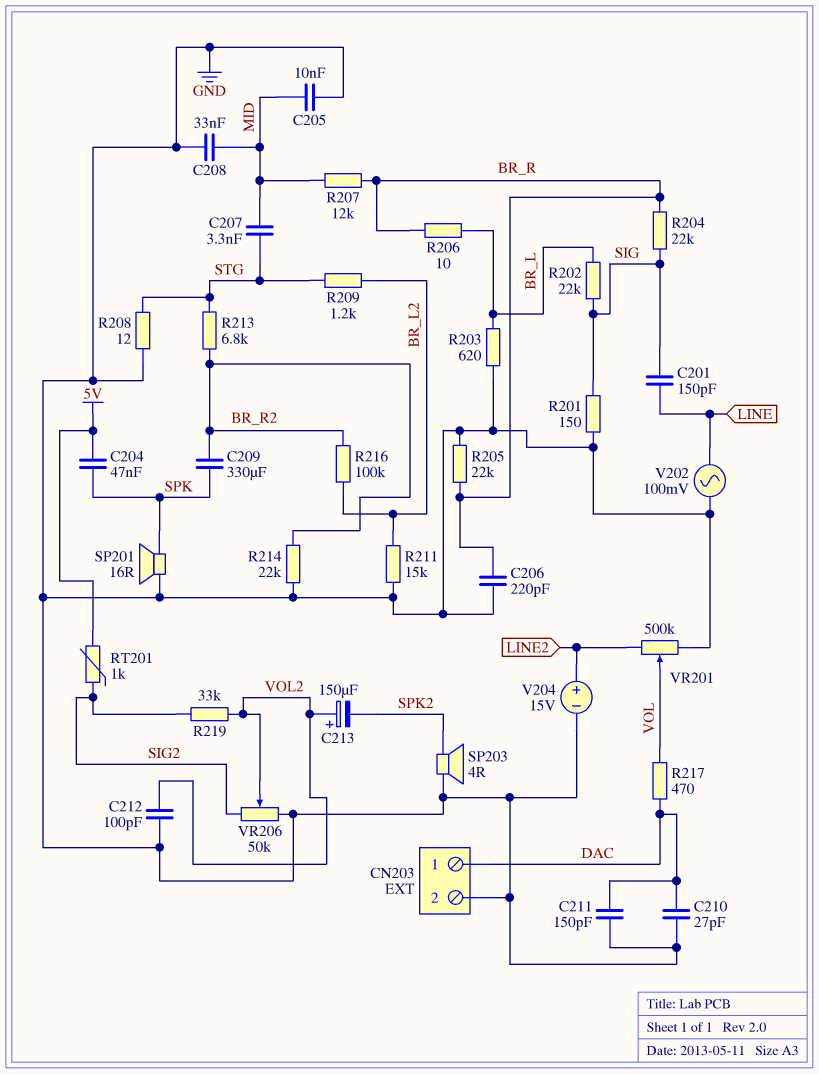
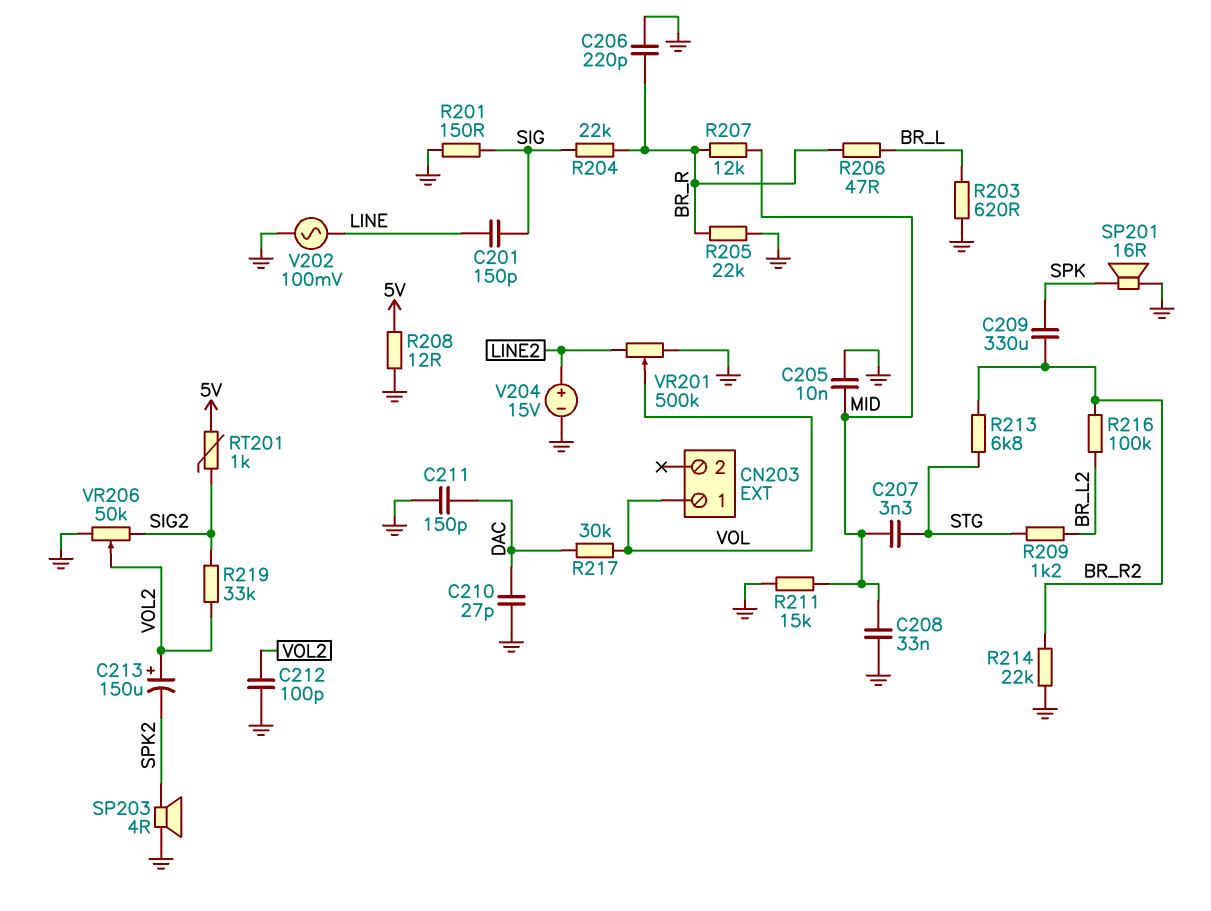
C204: 47nF (5V, SPK) -> none
CN203 pin 1: DAC -> VOL
CN203 pin 2: GND -> none
R202: 22k (BR_L, SIG) -> none
R206: 10 (BR_L, BR_R) -> 47 (BR_L, BR_R)
R208: 12 (GND, STG) -> 12 (5V, GND)
R211: 15k (BR_L2, GND) -> 15k (GND, MID)
R217: 470 (DAC, VOL) -> 30k (DAC, VOL)

